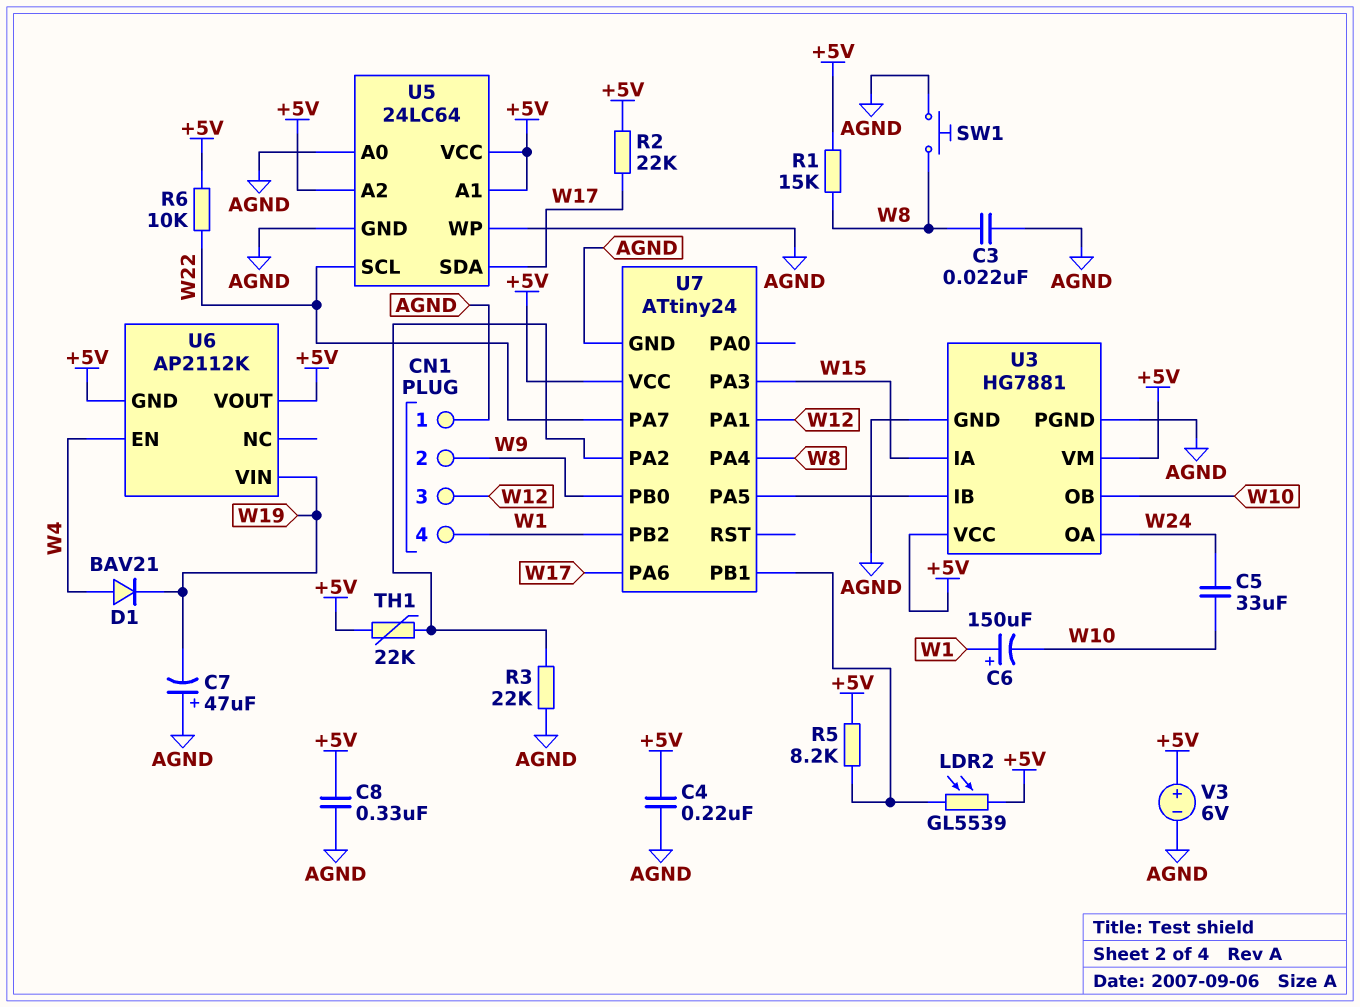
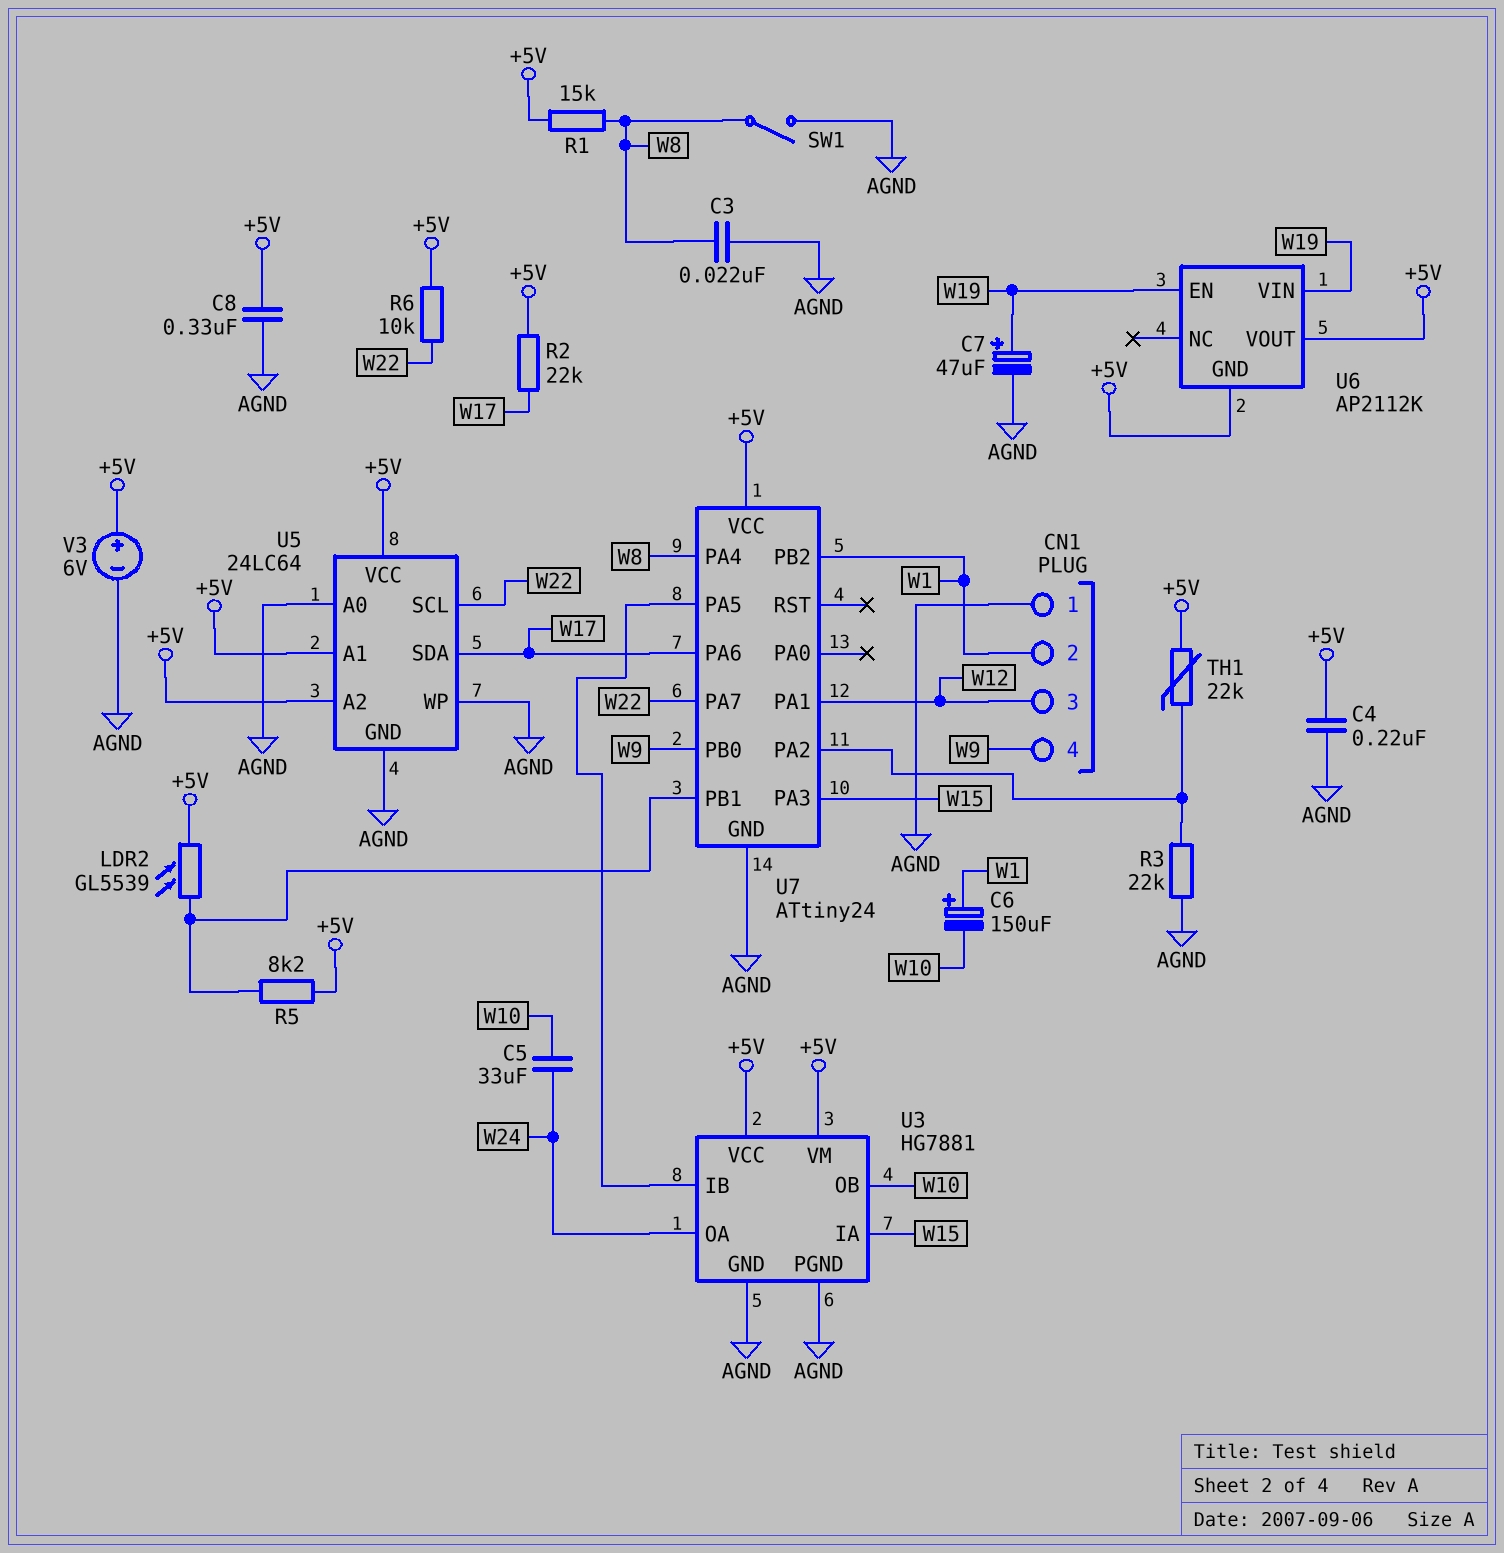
C7: 47uF (plus AGND, minus W19) -> 47uF (plus W19, minus AGND)
CN1 pin 2: W9 -> W1
CN1 pin 4: W1 -> W9
D1: diode BAV21 (A W4, K W19) -> none
SW1: button (AGND, W8) -> switch (AGND, W8)
U6 pin EN: W4 -> W19

